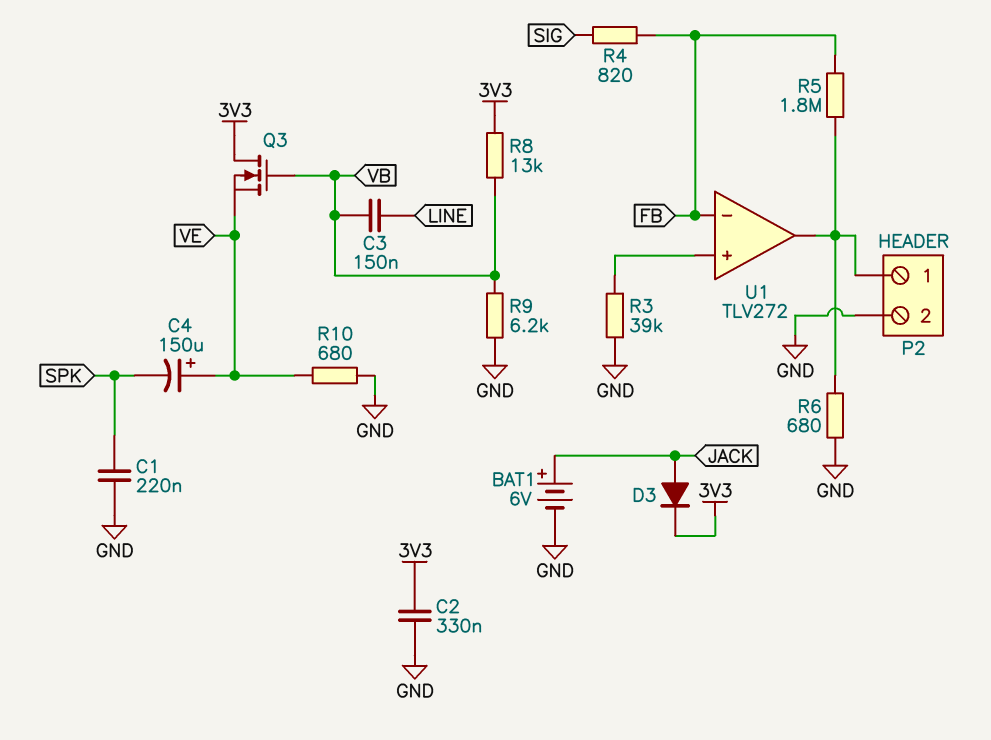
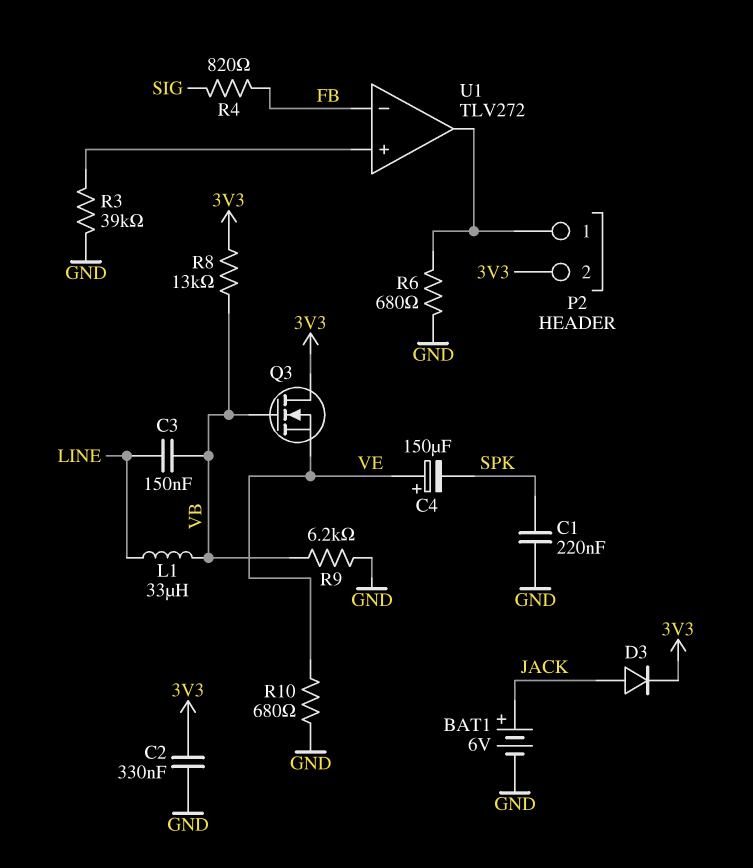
L1: none -> 33uH (LINE, VB)
P2 pin 2: GND -> 3V3
R5: 1.8M (FB, P2/1) -> none

